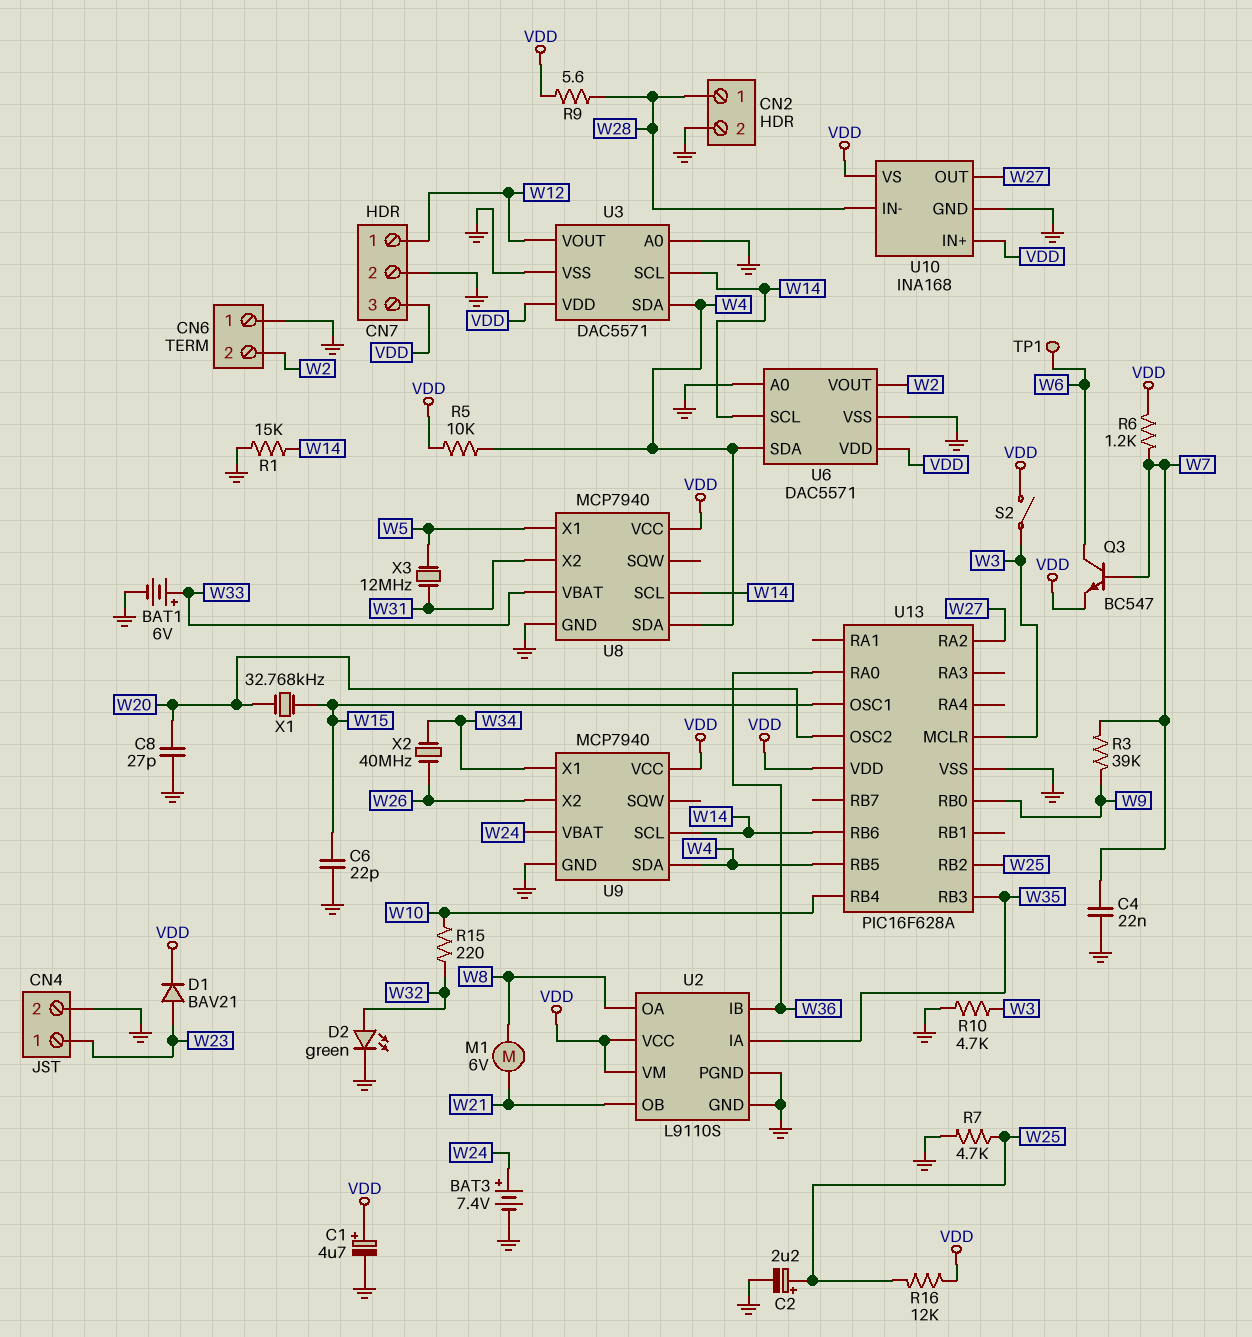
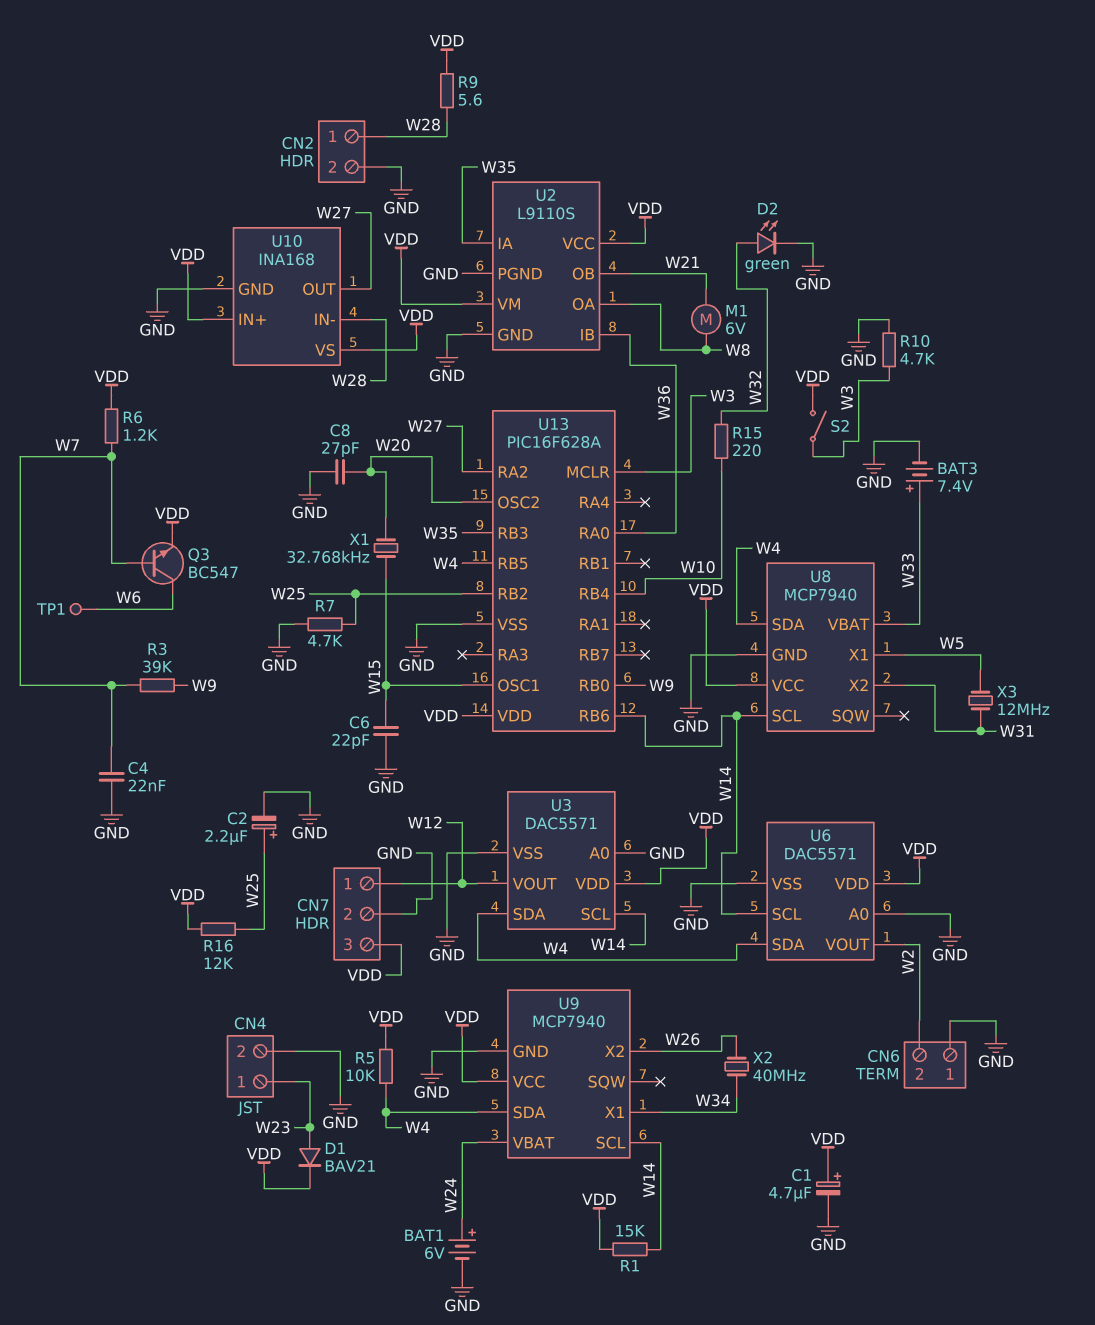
BAT1: 6V (plus W33, minus GND) -> 6V (plus W24, minus GND)
BAT3: 7.4V (plus W24, minus GND) -> 7.4V (plus W33, minus GND)
R1: 15k (GND, W14) -> 15k (VDD, W14)

